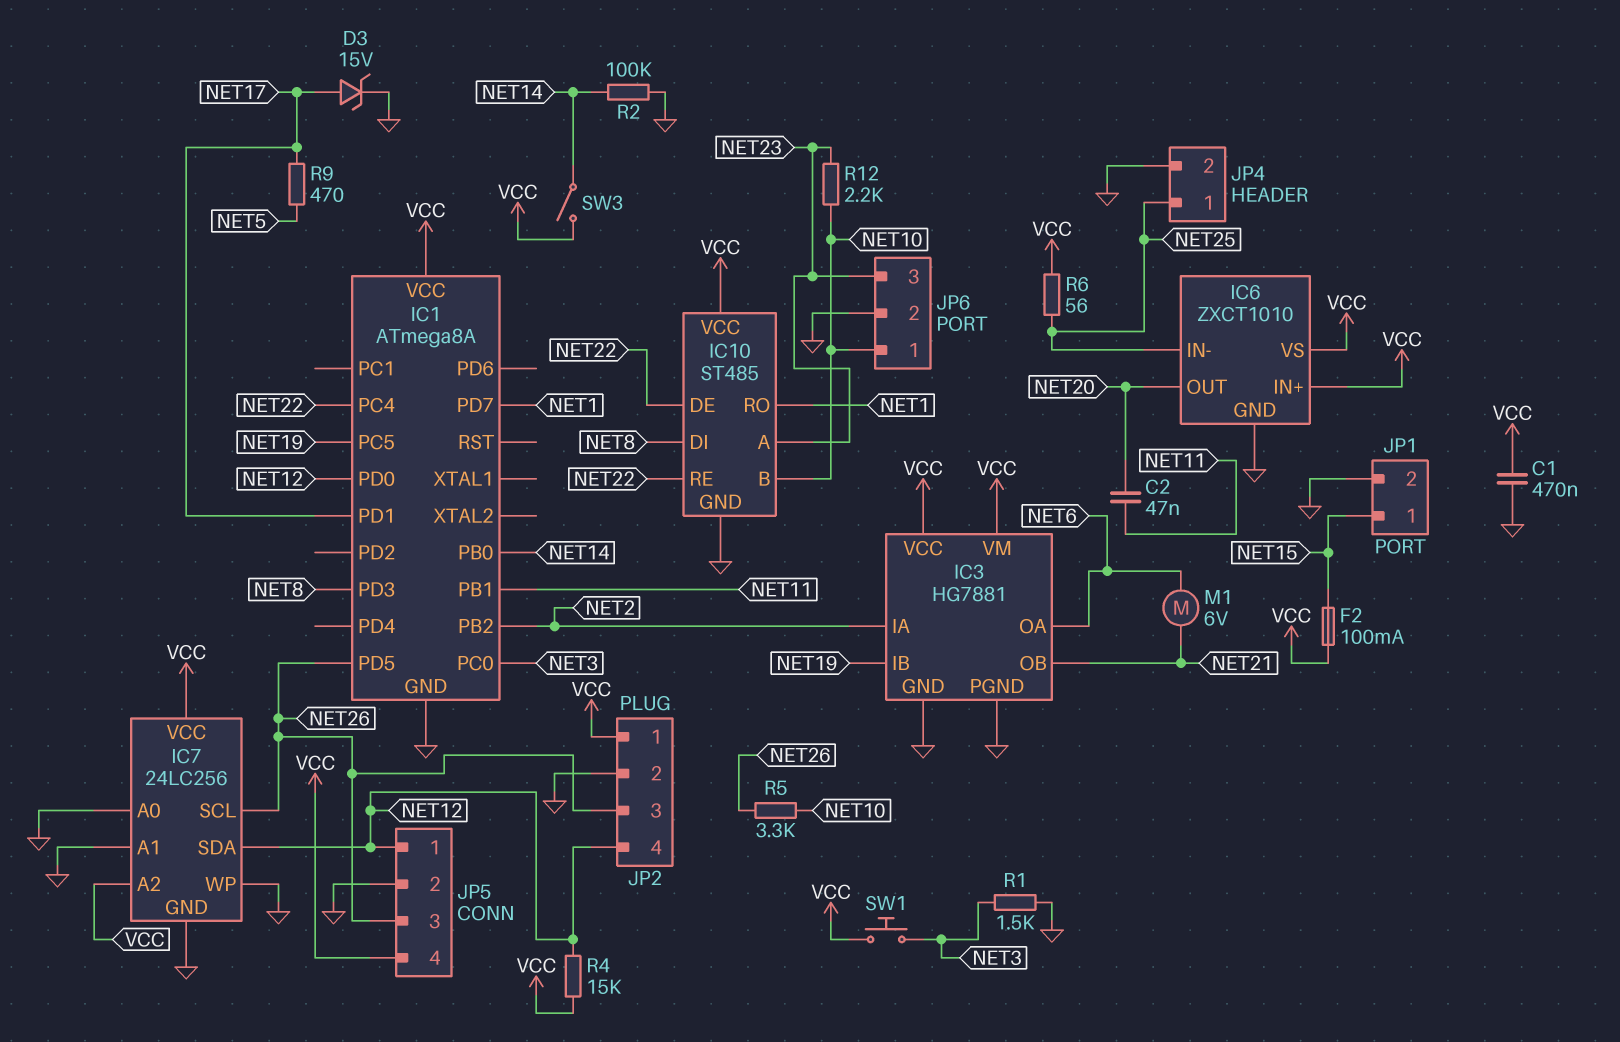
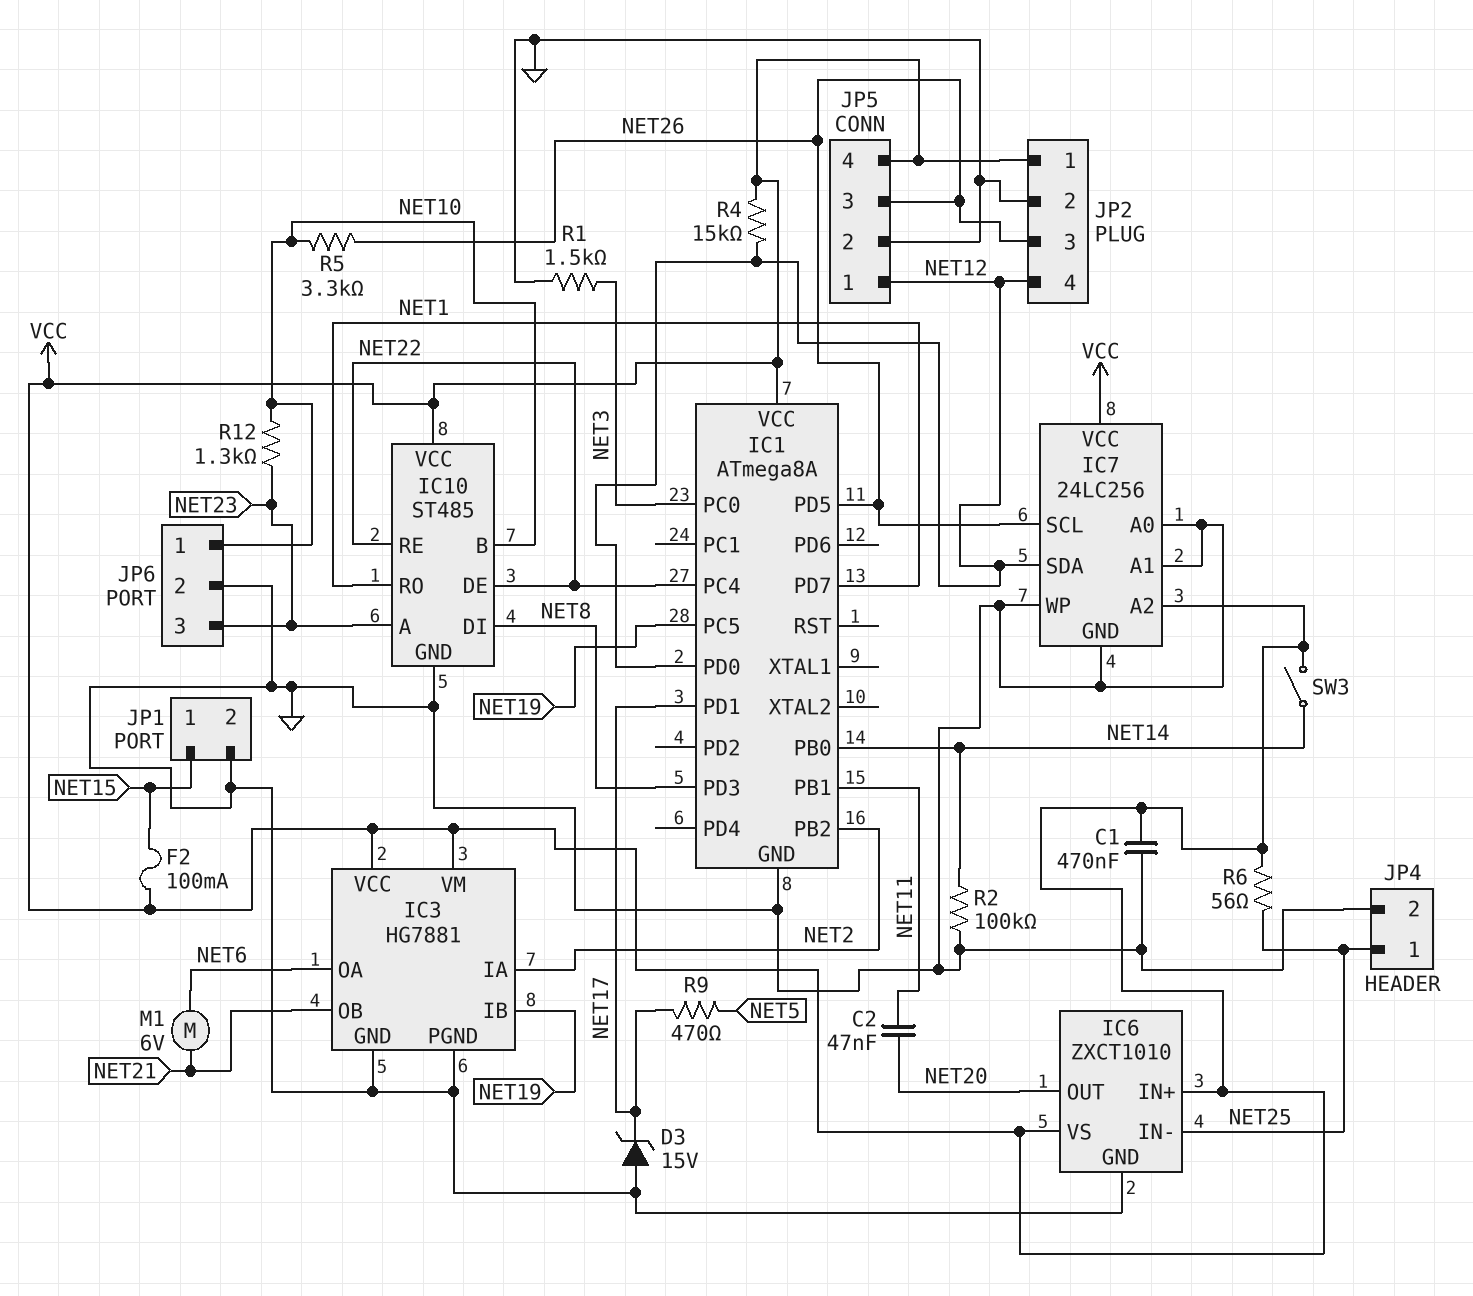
D3: zener 15V (A NET17, K GND) -> zener 15V (A GND, K NET17)
R12: 2.2k (NET10, NET23) -> 1.3k (NET10, NET23)
SW1: button (NET3, VCC) -> none

